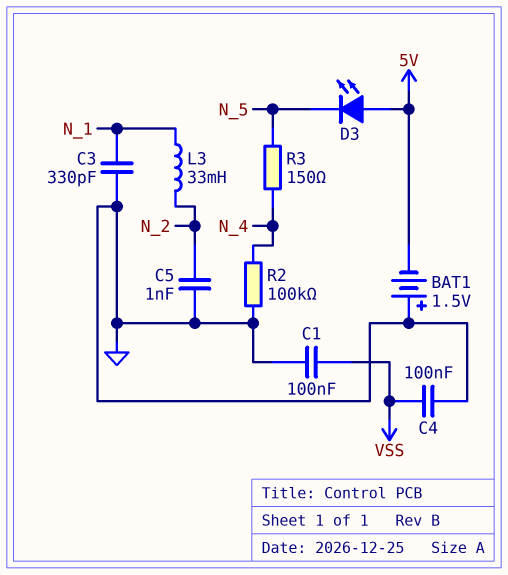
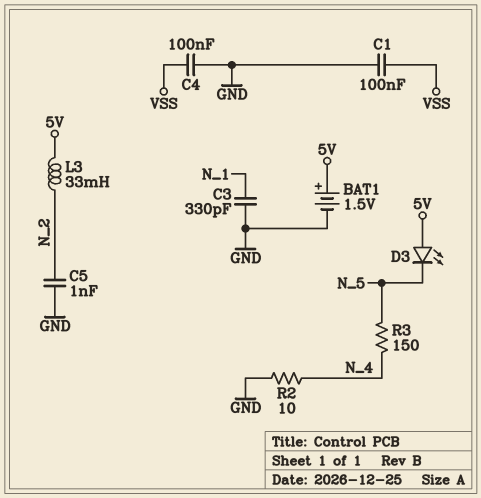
BAT1: 1.5V (plus GND, minus 5V) -> 1.5V (plus 5V, minus GND)
L3: 33mH (N_1, N_2) -> 33mH (5V, N_2)
R2: 100k (GND, N_4) -> 10 (GND, N_4)

